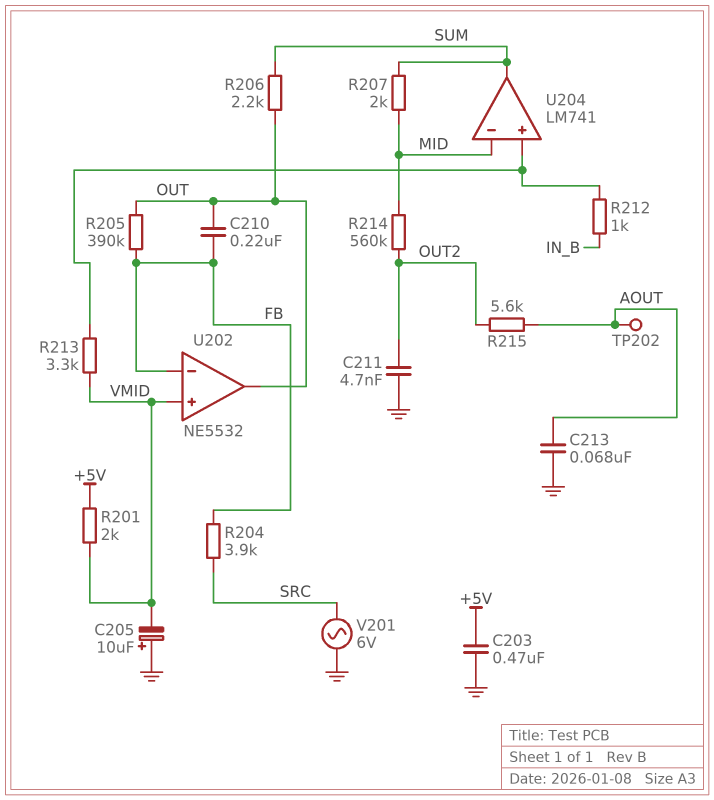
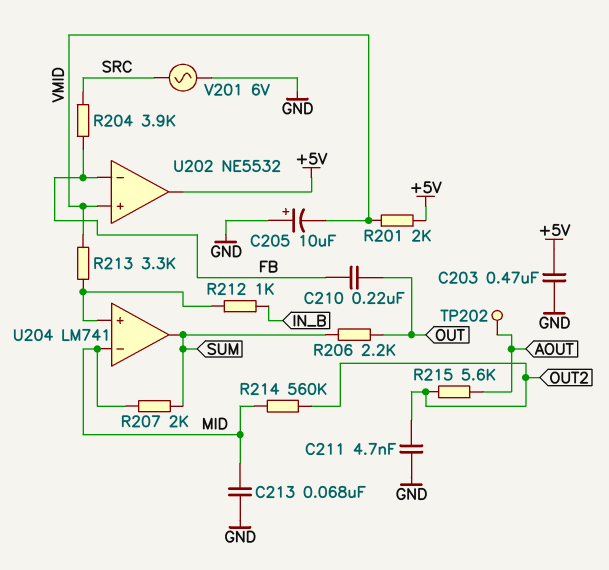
C213: 68nF (AOUT, GND) -> 68nF (GND, MID)
R205: 390k (FB, OUT) -> none
U202 pin out: OUT -> +5V

